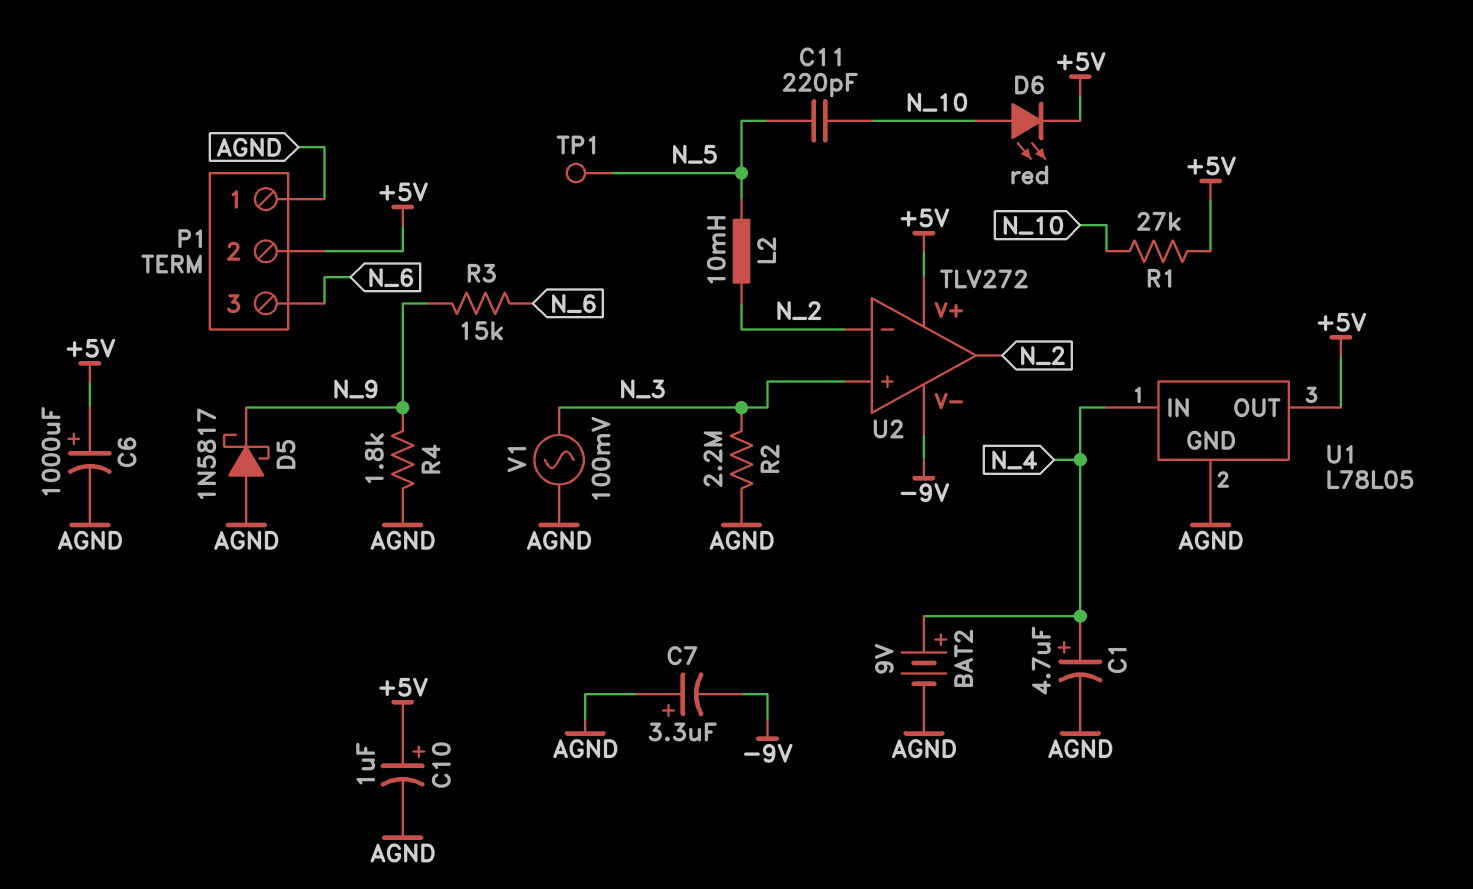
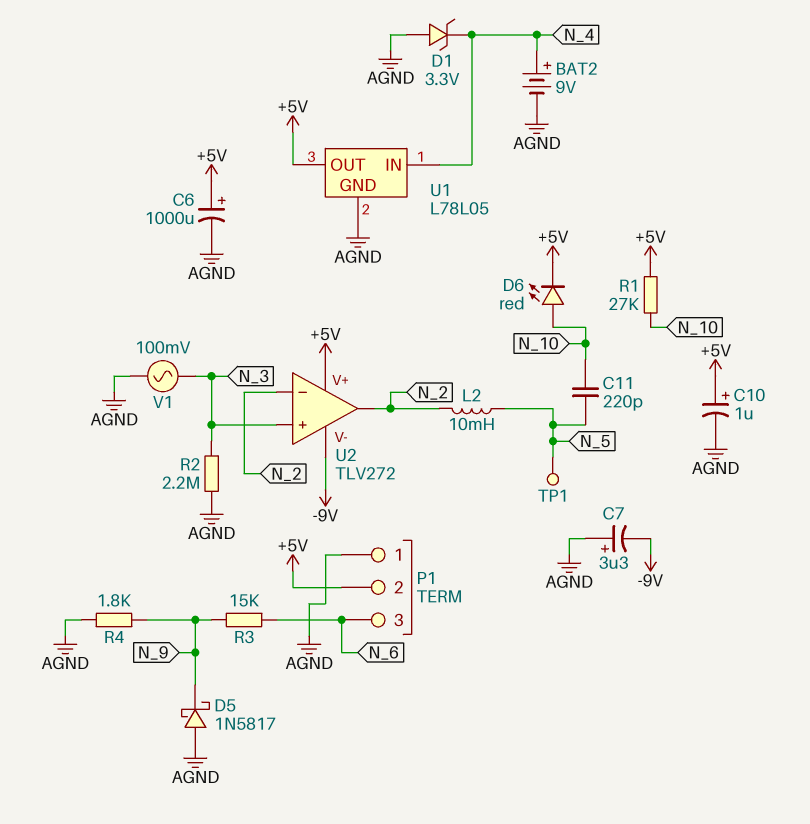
C1: 4.7uF (plus N_4, minus AGND) -> none
D1: none -> zener 3.3V (A AGND, K N_4)

